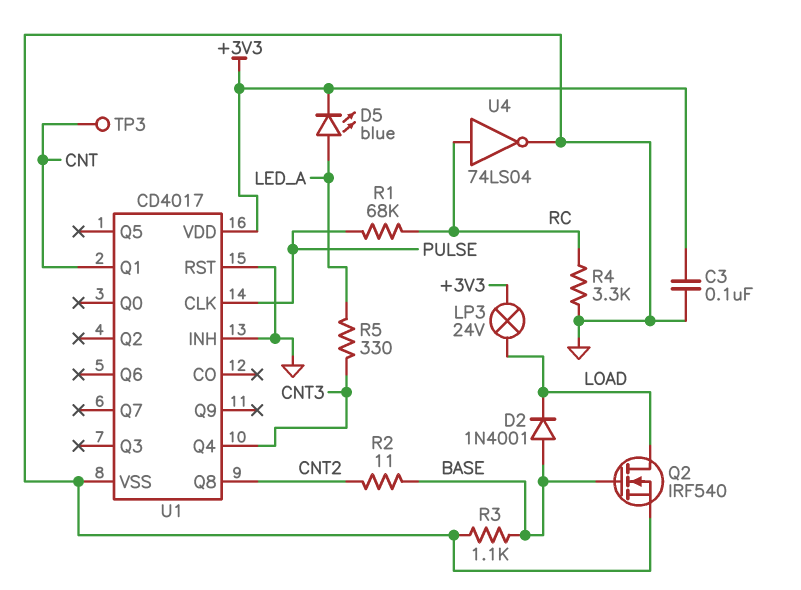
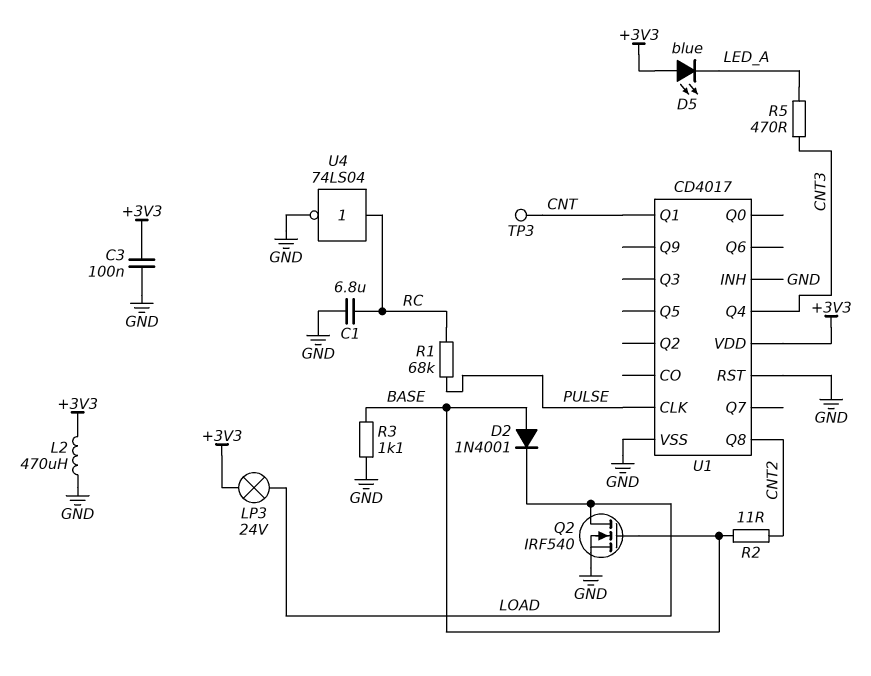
C1: none -> 6.8uF (GND, RC)
D5: LED blue (A LED_A, K +3V3) -> LED blue (A +3V3, K LED_A)
L2: none -> 470uH (+3V3, GND)
R4: 3.3k (GND, RC) -> none
R5: 330 (CNT3, LED_A) -> 470 (CNT3, LED_A)

